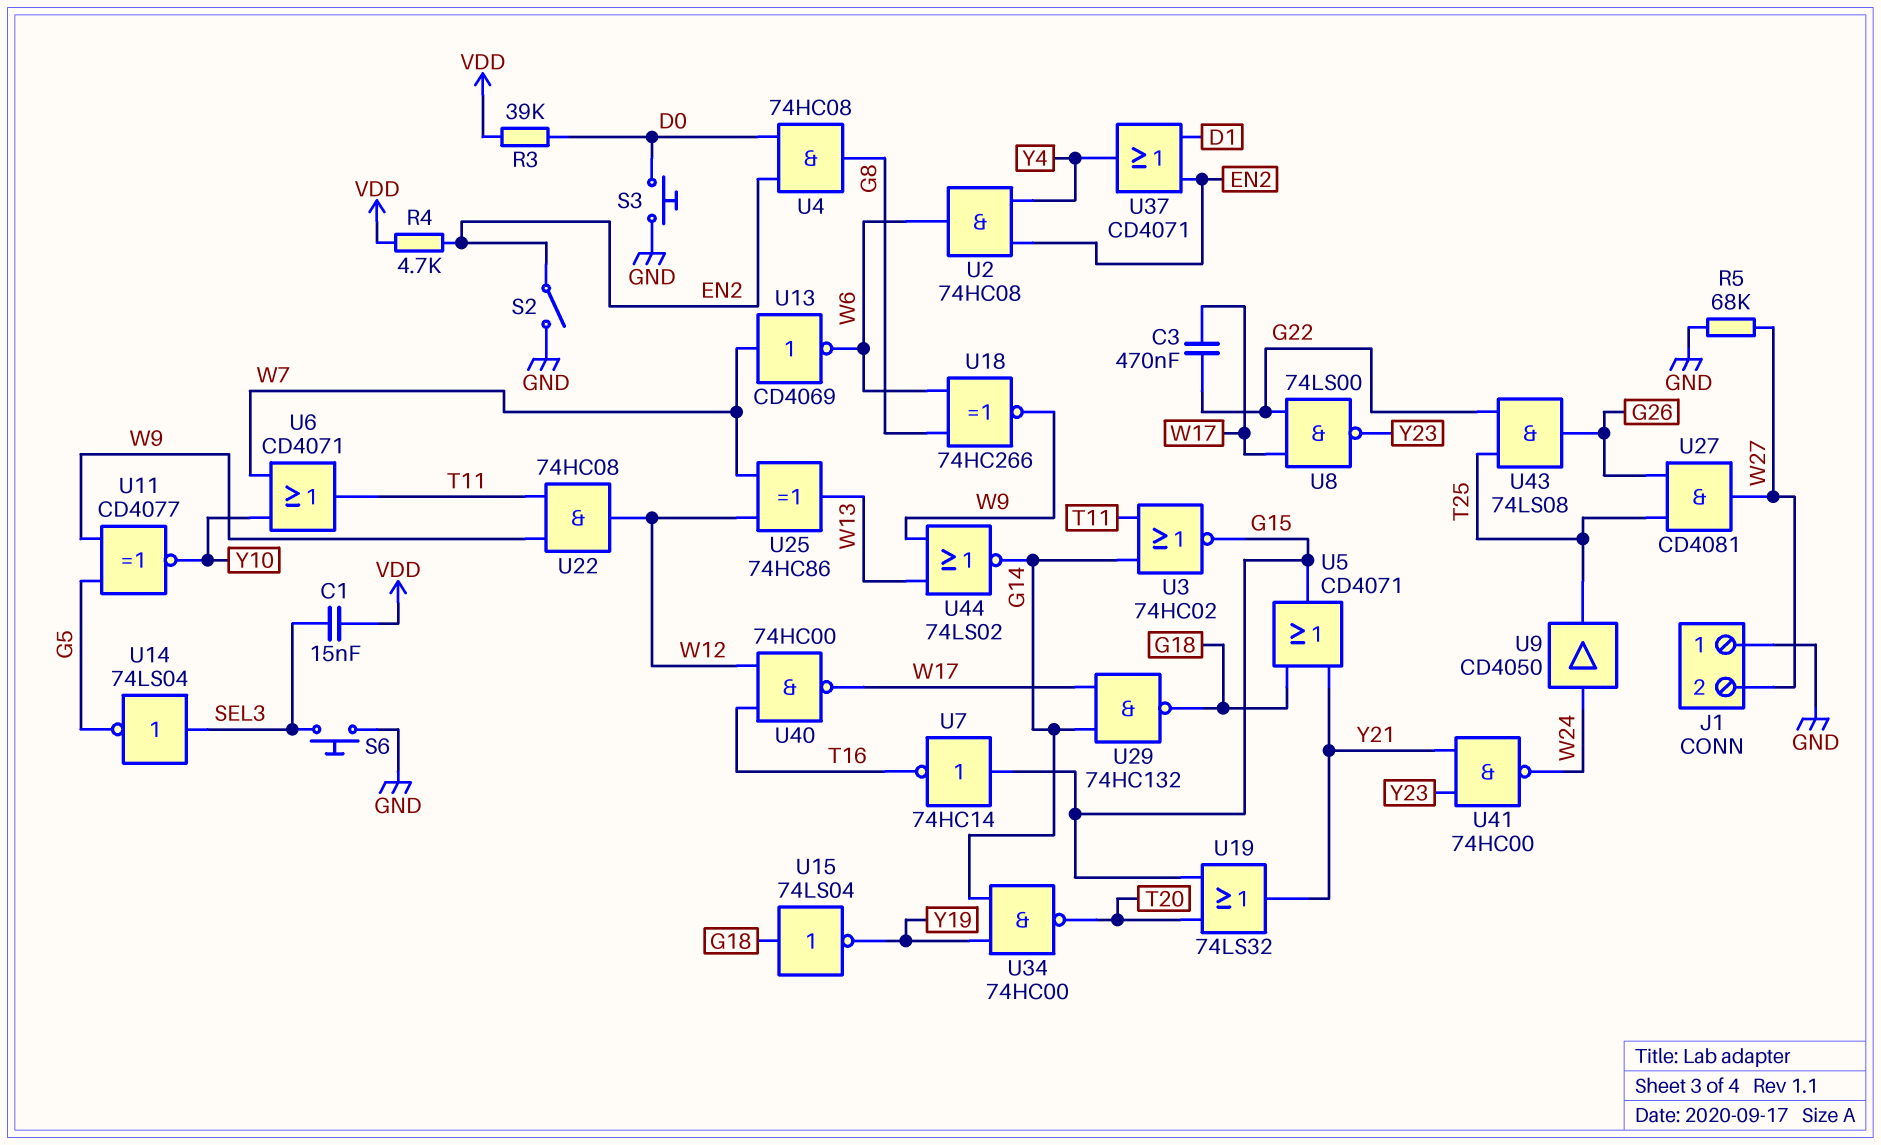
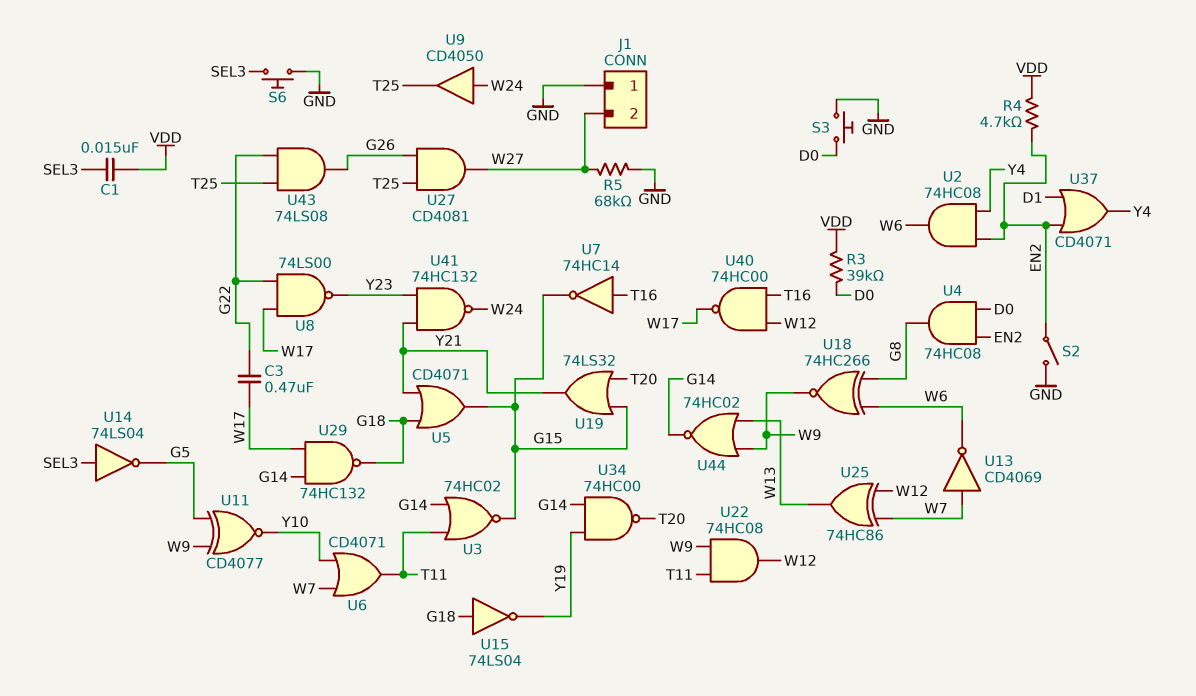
U7: NOT 74HC14 (in G15, out T16) -> NOT 74HC14 (in T16, out G15)
U41: NAND 74HC00 (in Y21, in Y23, out W24) -> NAND 74HC132 (in Y21, in Y23, out W24)
U44: NOR 74LS02 (in W9, in W13, out G14) -> NOR 74HC02 (in W9, in W13, out G14)

